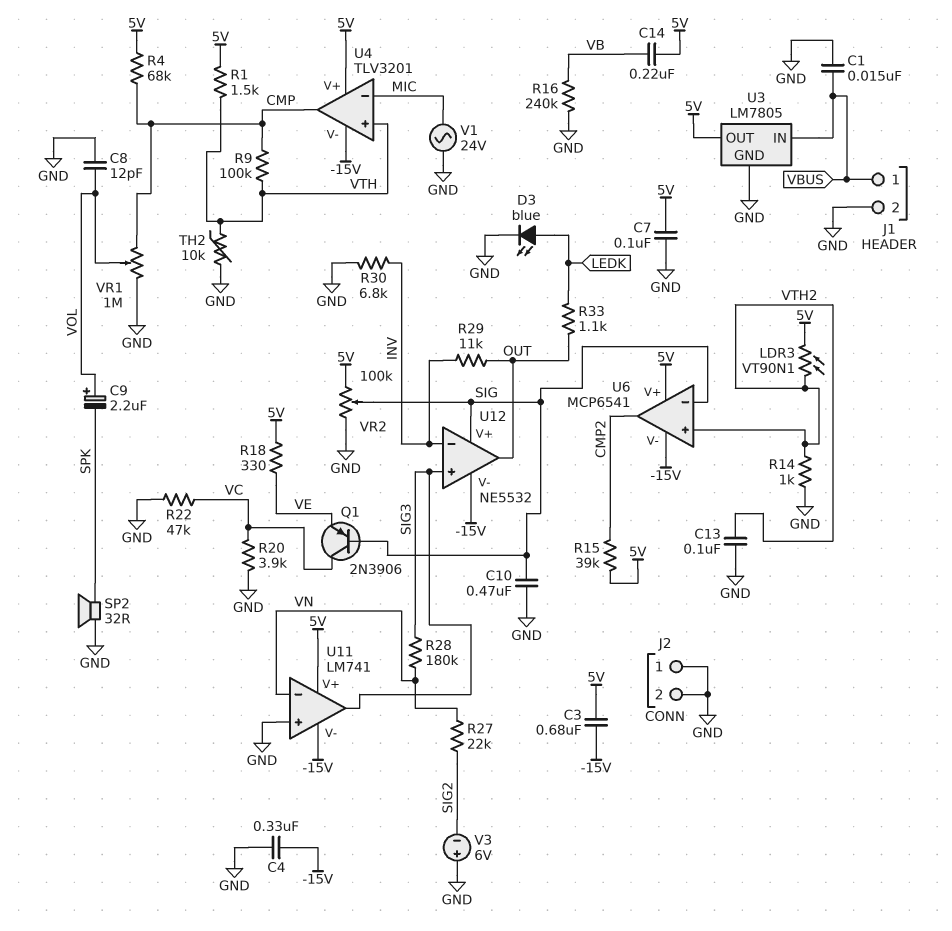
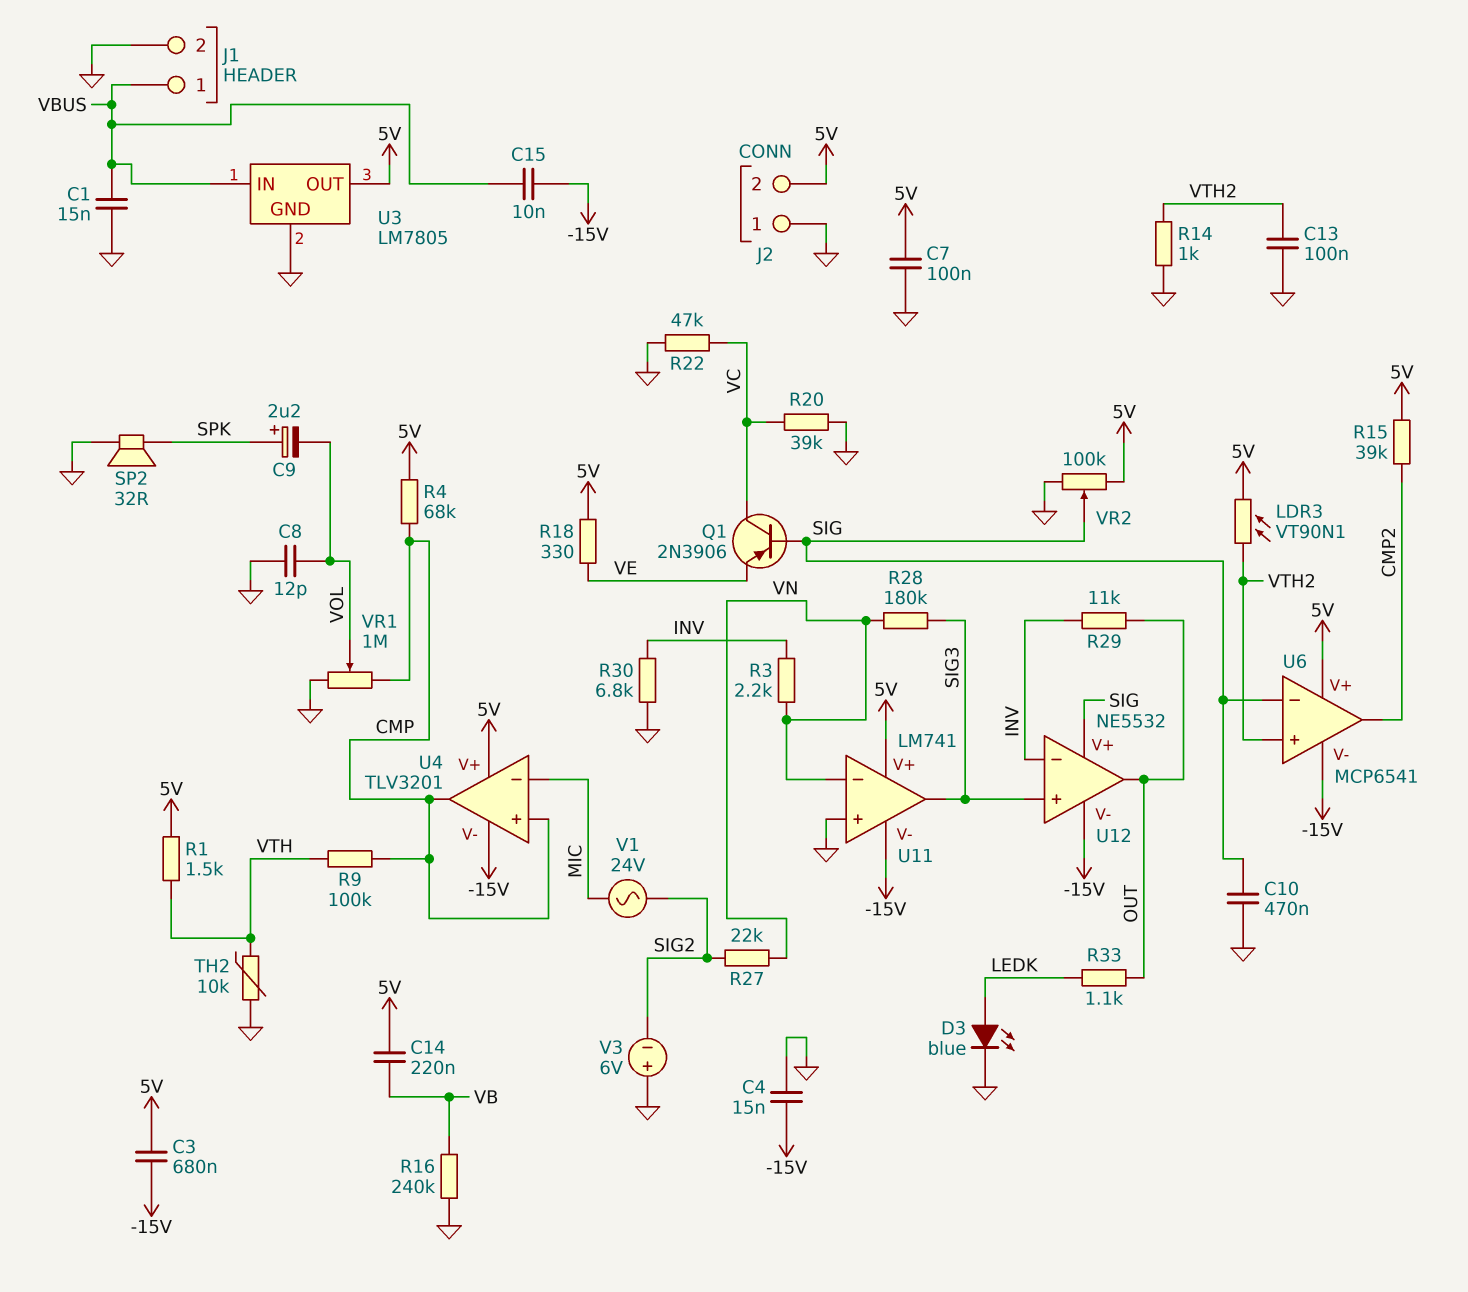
C4: 330nF (-15V, GND) -> 15nF (-15V, GND)
C9: 2.2uF (plus VOL, minus SPK) -> 2.2uF (plus SPK, minus VOL)
C15: none -> 10nF (-15V, VBUS)
J2 pin 2: GND -> 5V
R3: none -> 2.2k (INV, VN)
R20: 3.9k (GND, VC) -> 39k (GND, VC)
U4 pin in+: VTH -> CMP
V1: AC 24V (GND, MIC) -> AC 24V (MIC, SIG2)

